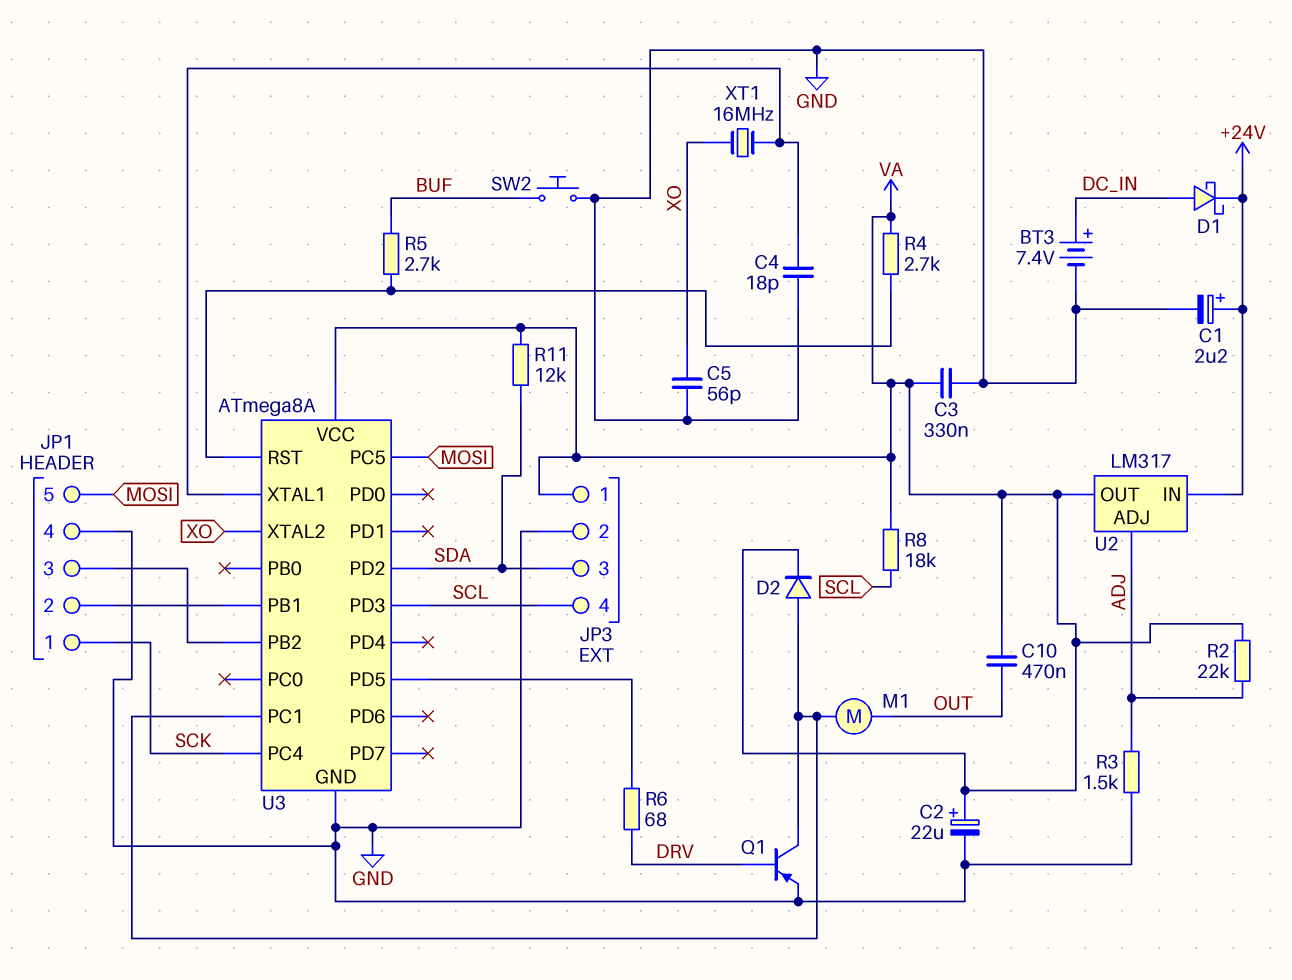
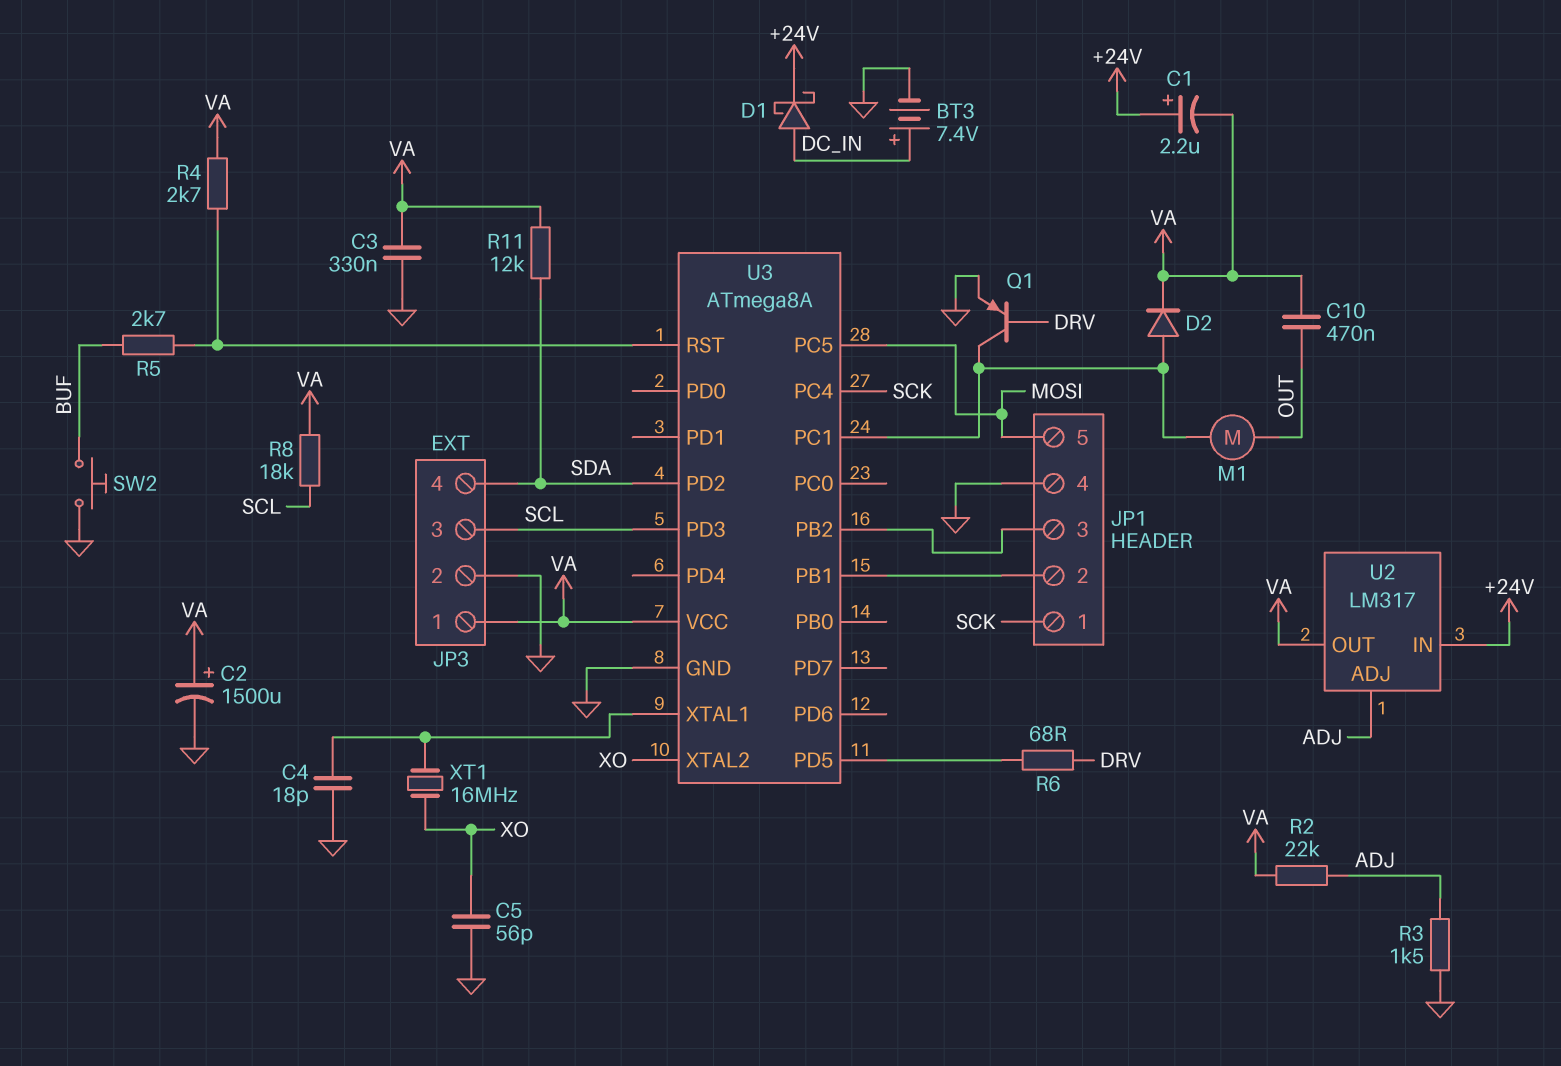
C1: 2.2uF (plus +24V, minus GND) -> 2.2uF (plus +24V, minus VA)
C2: 22uF (plus VA, minus GND) -> 1500uF (plus VA, minus GND)
JP3 pin 3: SDA -> SCL
JP3 pin 4: SCL -> SDA

